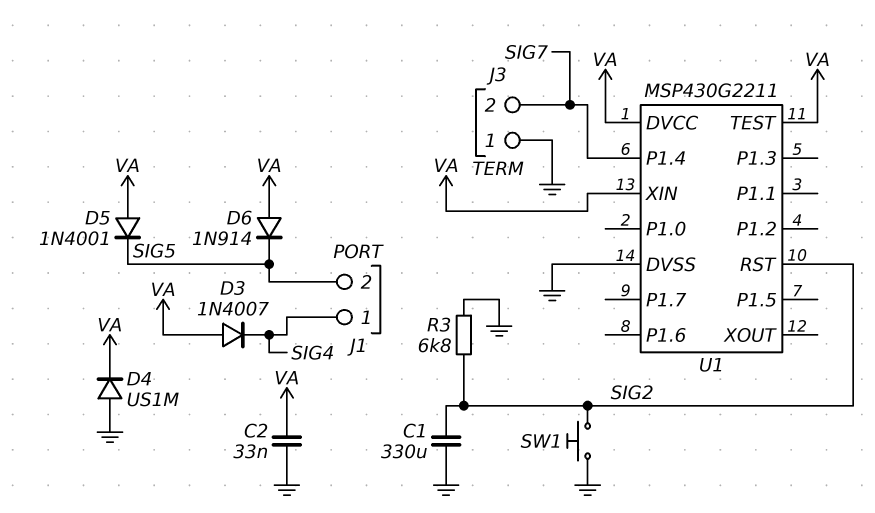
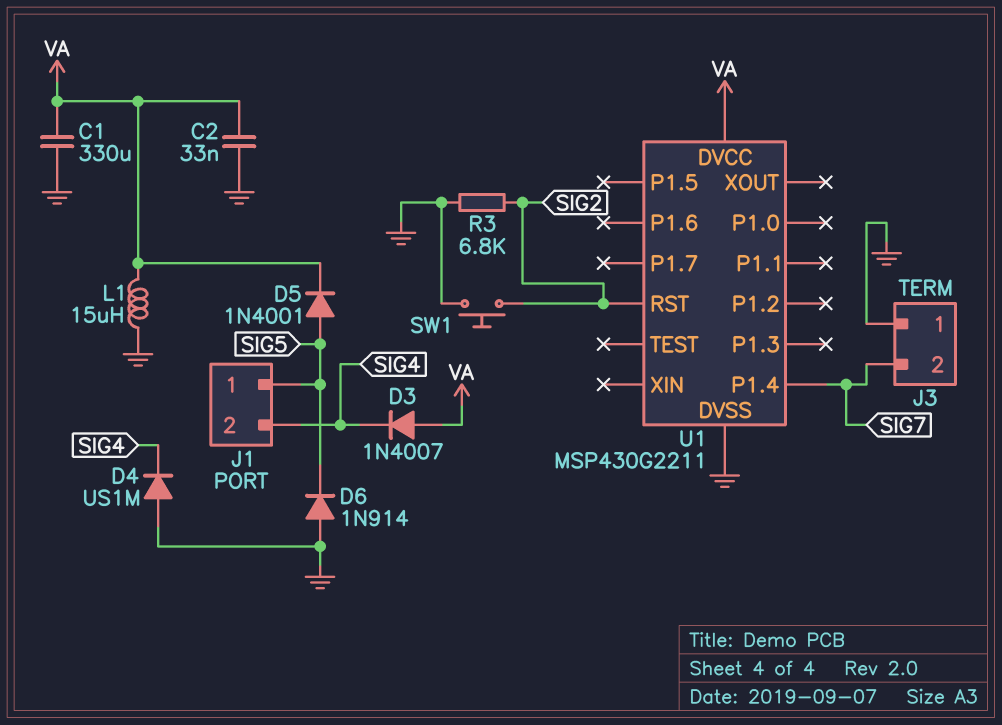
C1: 330uF (GND, SIG2) -> 330uF (GND, VA)
D4: diode US1M (A GND, K VA) -> diode US1M (A GND, K SIG4)
D5: diode 1N4001 (A VA, K SIG5) -> diode 1N4001 (A SIG5, K VA)
D6: diode 1N914 (A VA, K SIG5) -> diode 1N914 (A GND, K SIG5)
J1 pin 1: SIG4 -> SIG5
J1 pin 2: SIG5 -> SIG4
L1: none -> 15uH (GND, VA)
U1 pin TEST: VA -> none
U1 pin XIN: VA -> none

